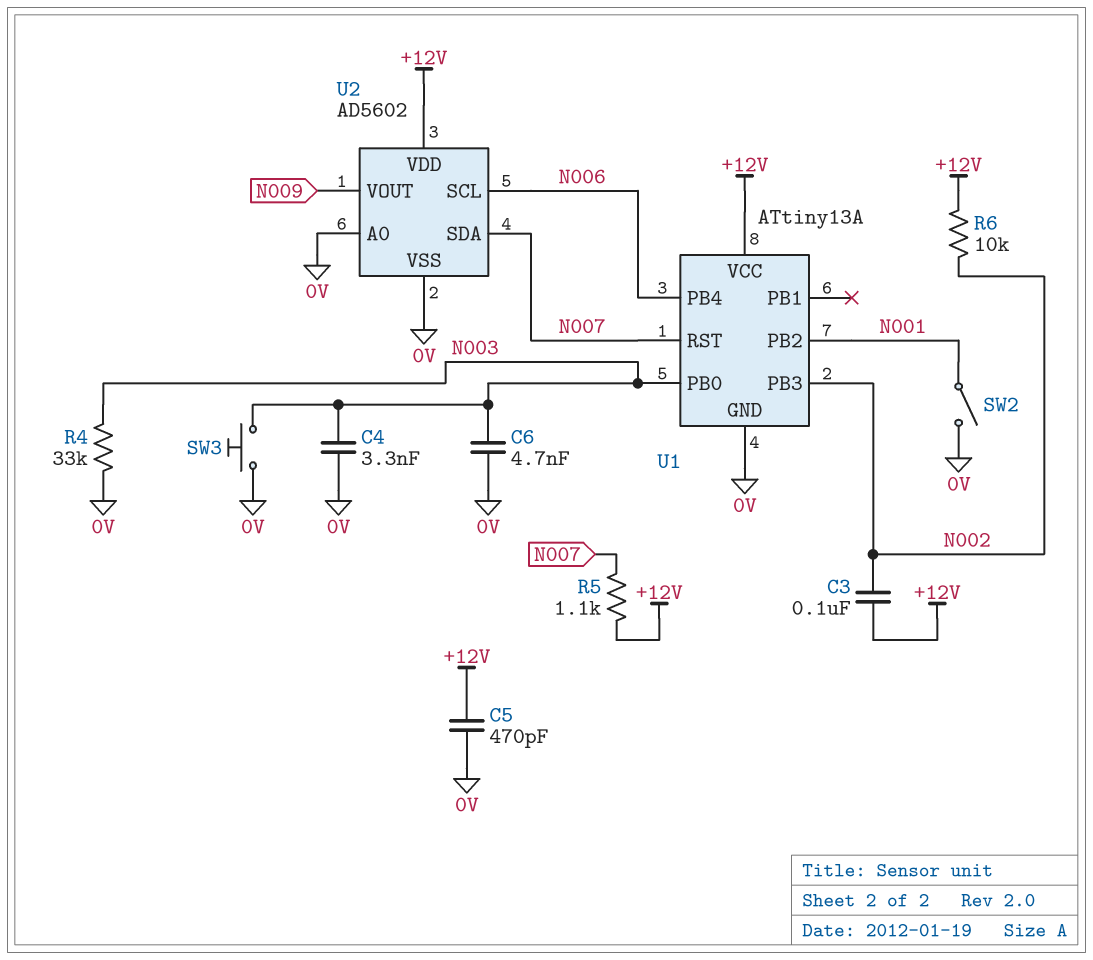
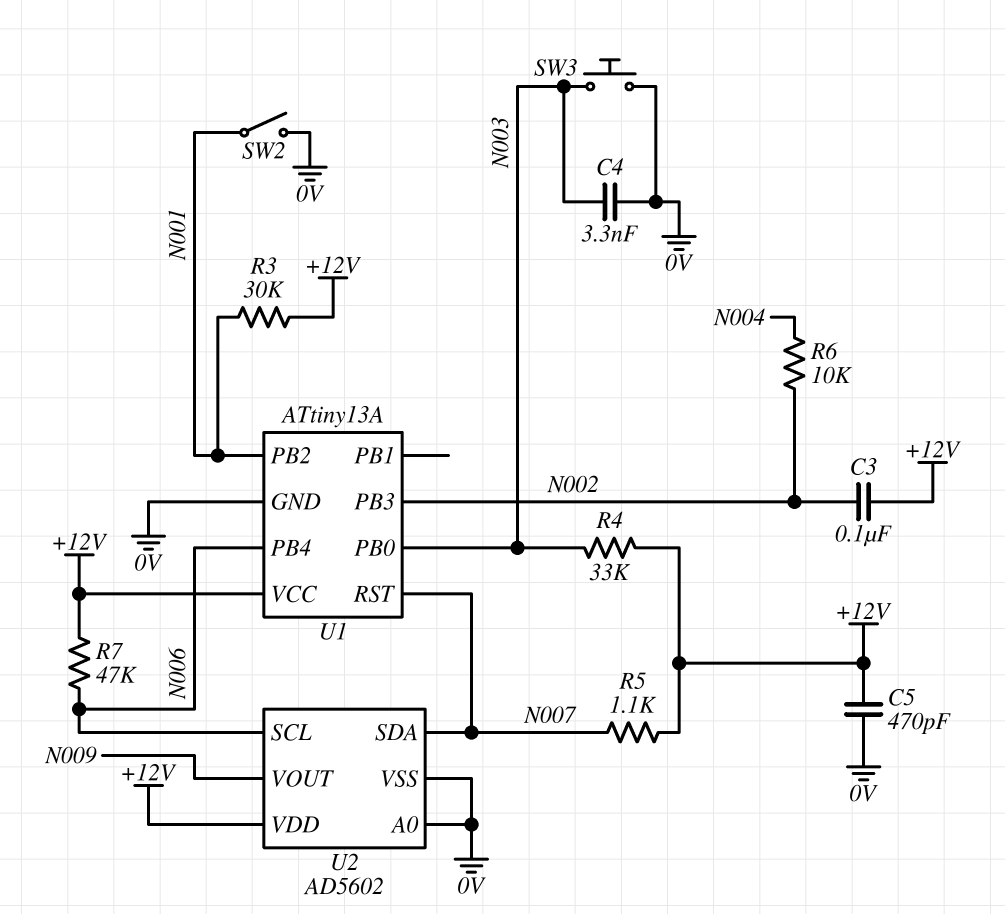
C6: 4.7nF (0V, N003) -> none
R3: none -> 30k (+12V, N001)
R4: 33k (0V, N003) -> 33k (+12V, N003)
R6: 10k (+12V, N002) -> 10k (N002, N004)
R7: none -> 47k (+12V, N006)

